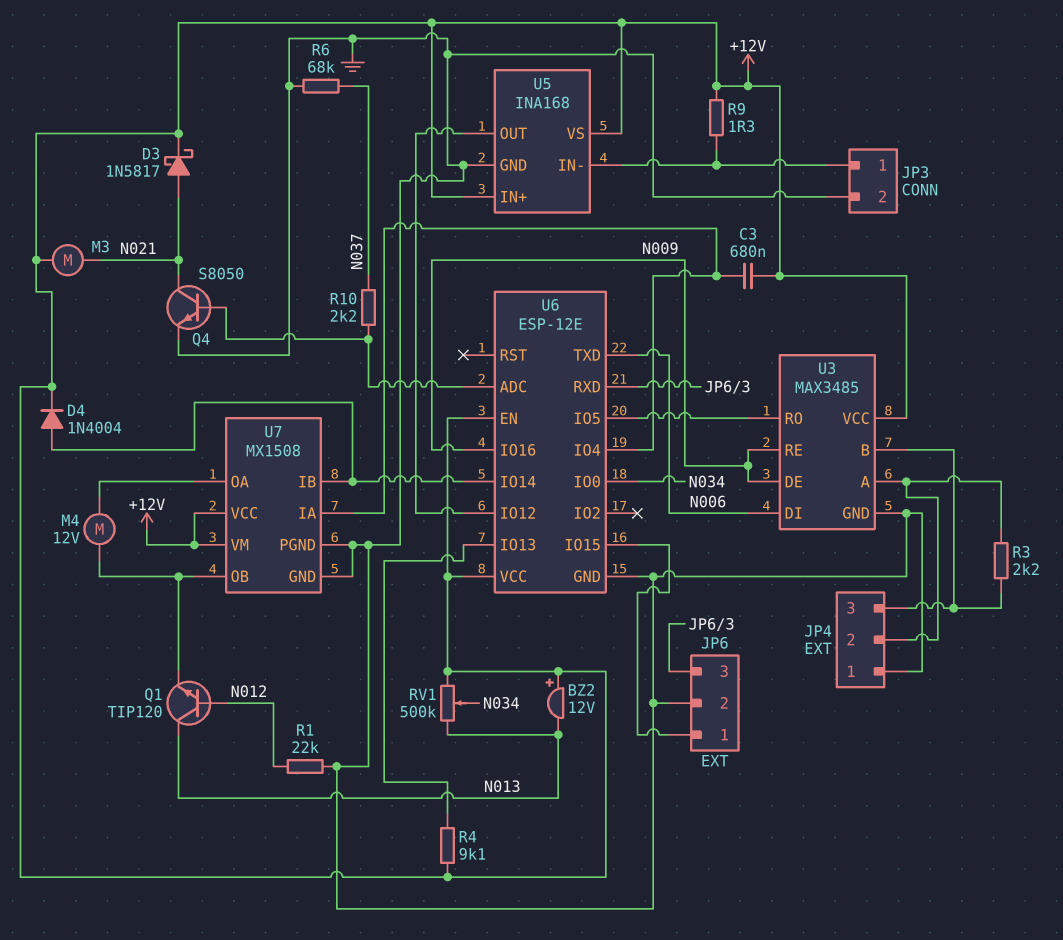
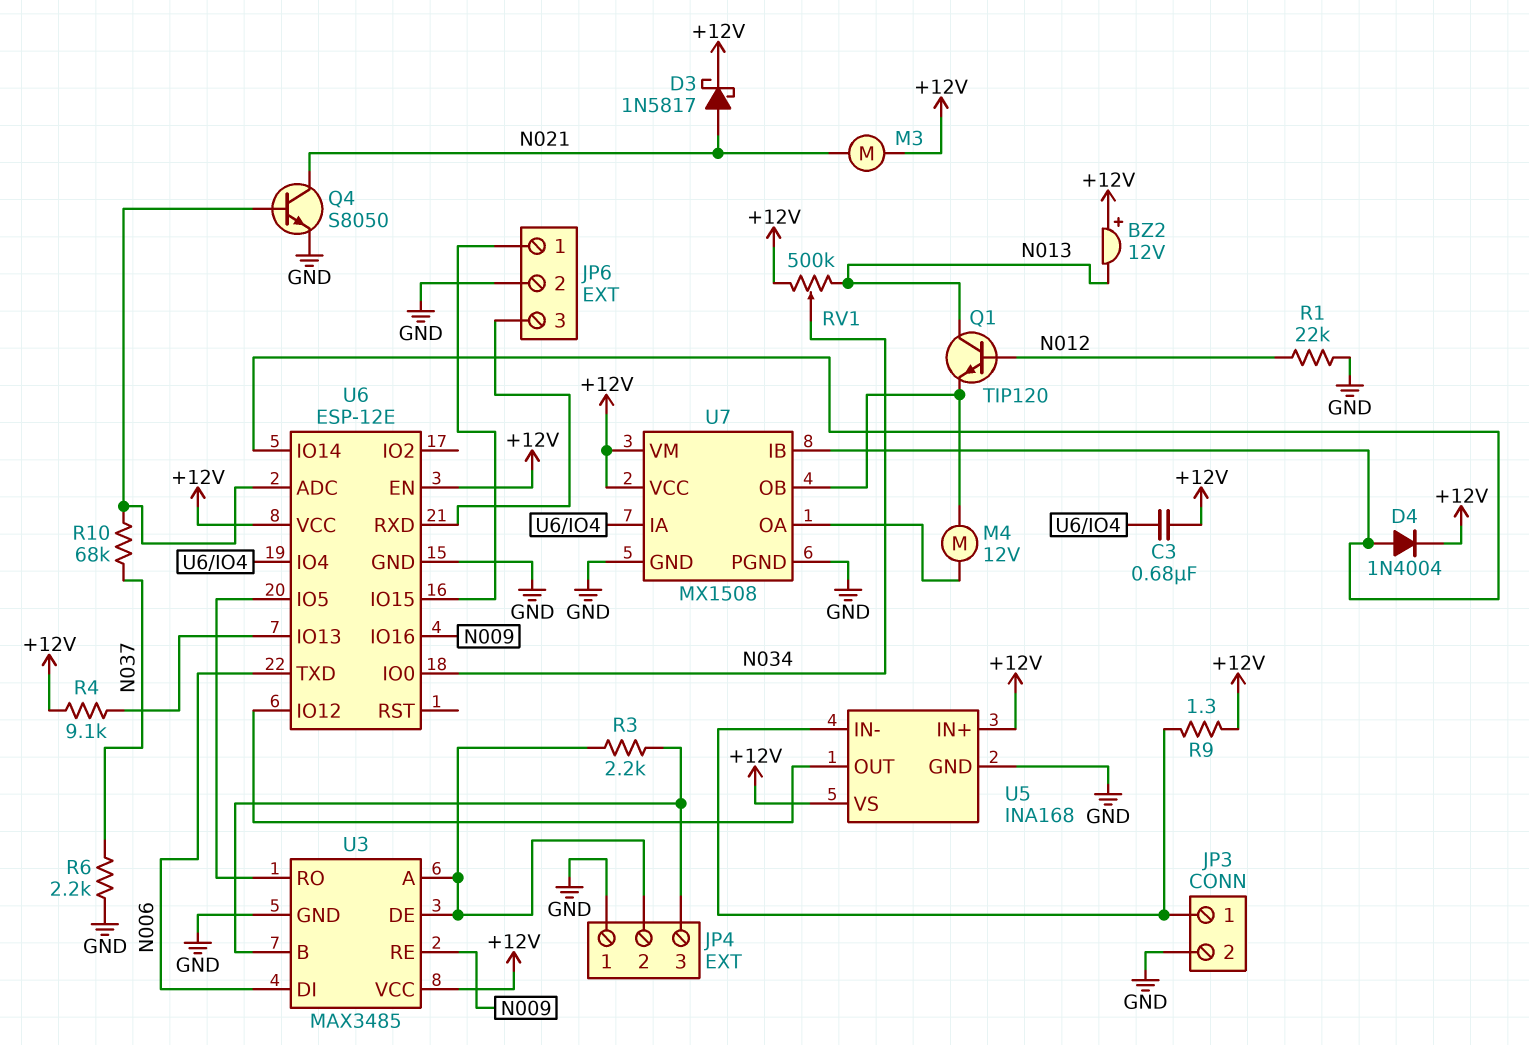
R6: 68k (GND, N037) -> 2.2k (GND, N037)
R10: 2.2k (N037, U6/ADC) -> 68k (N037, U6/ADC)
U3 pin DE: N009 -> JP4/2

